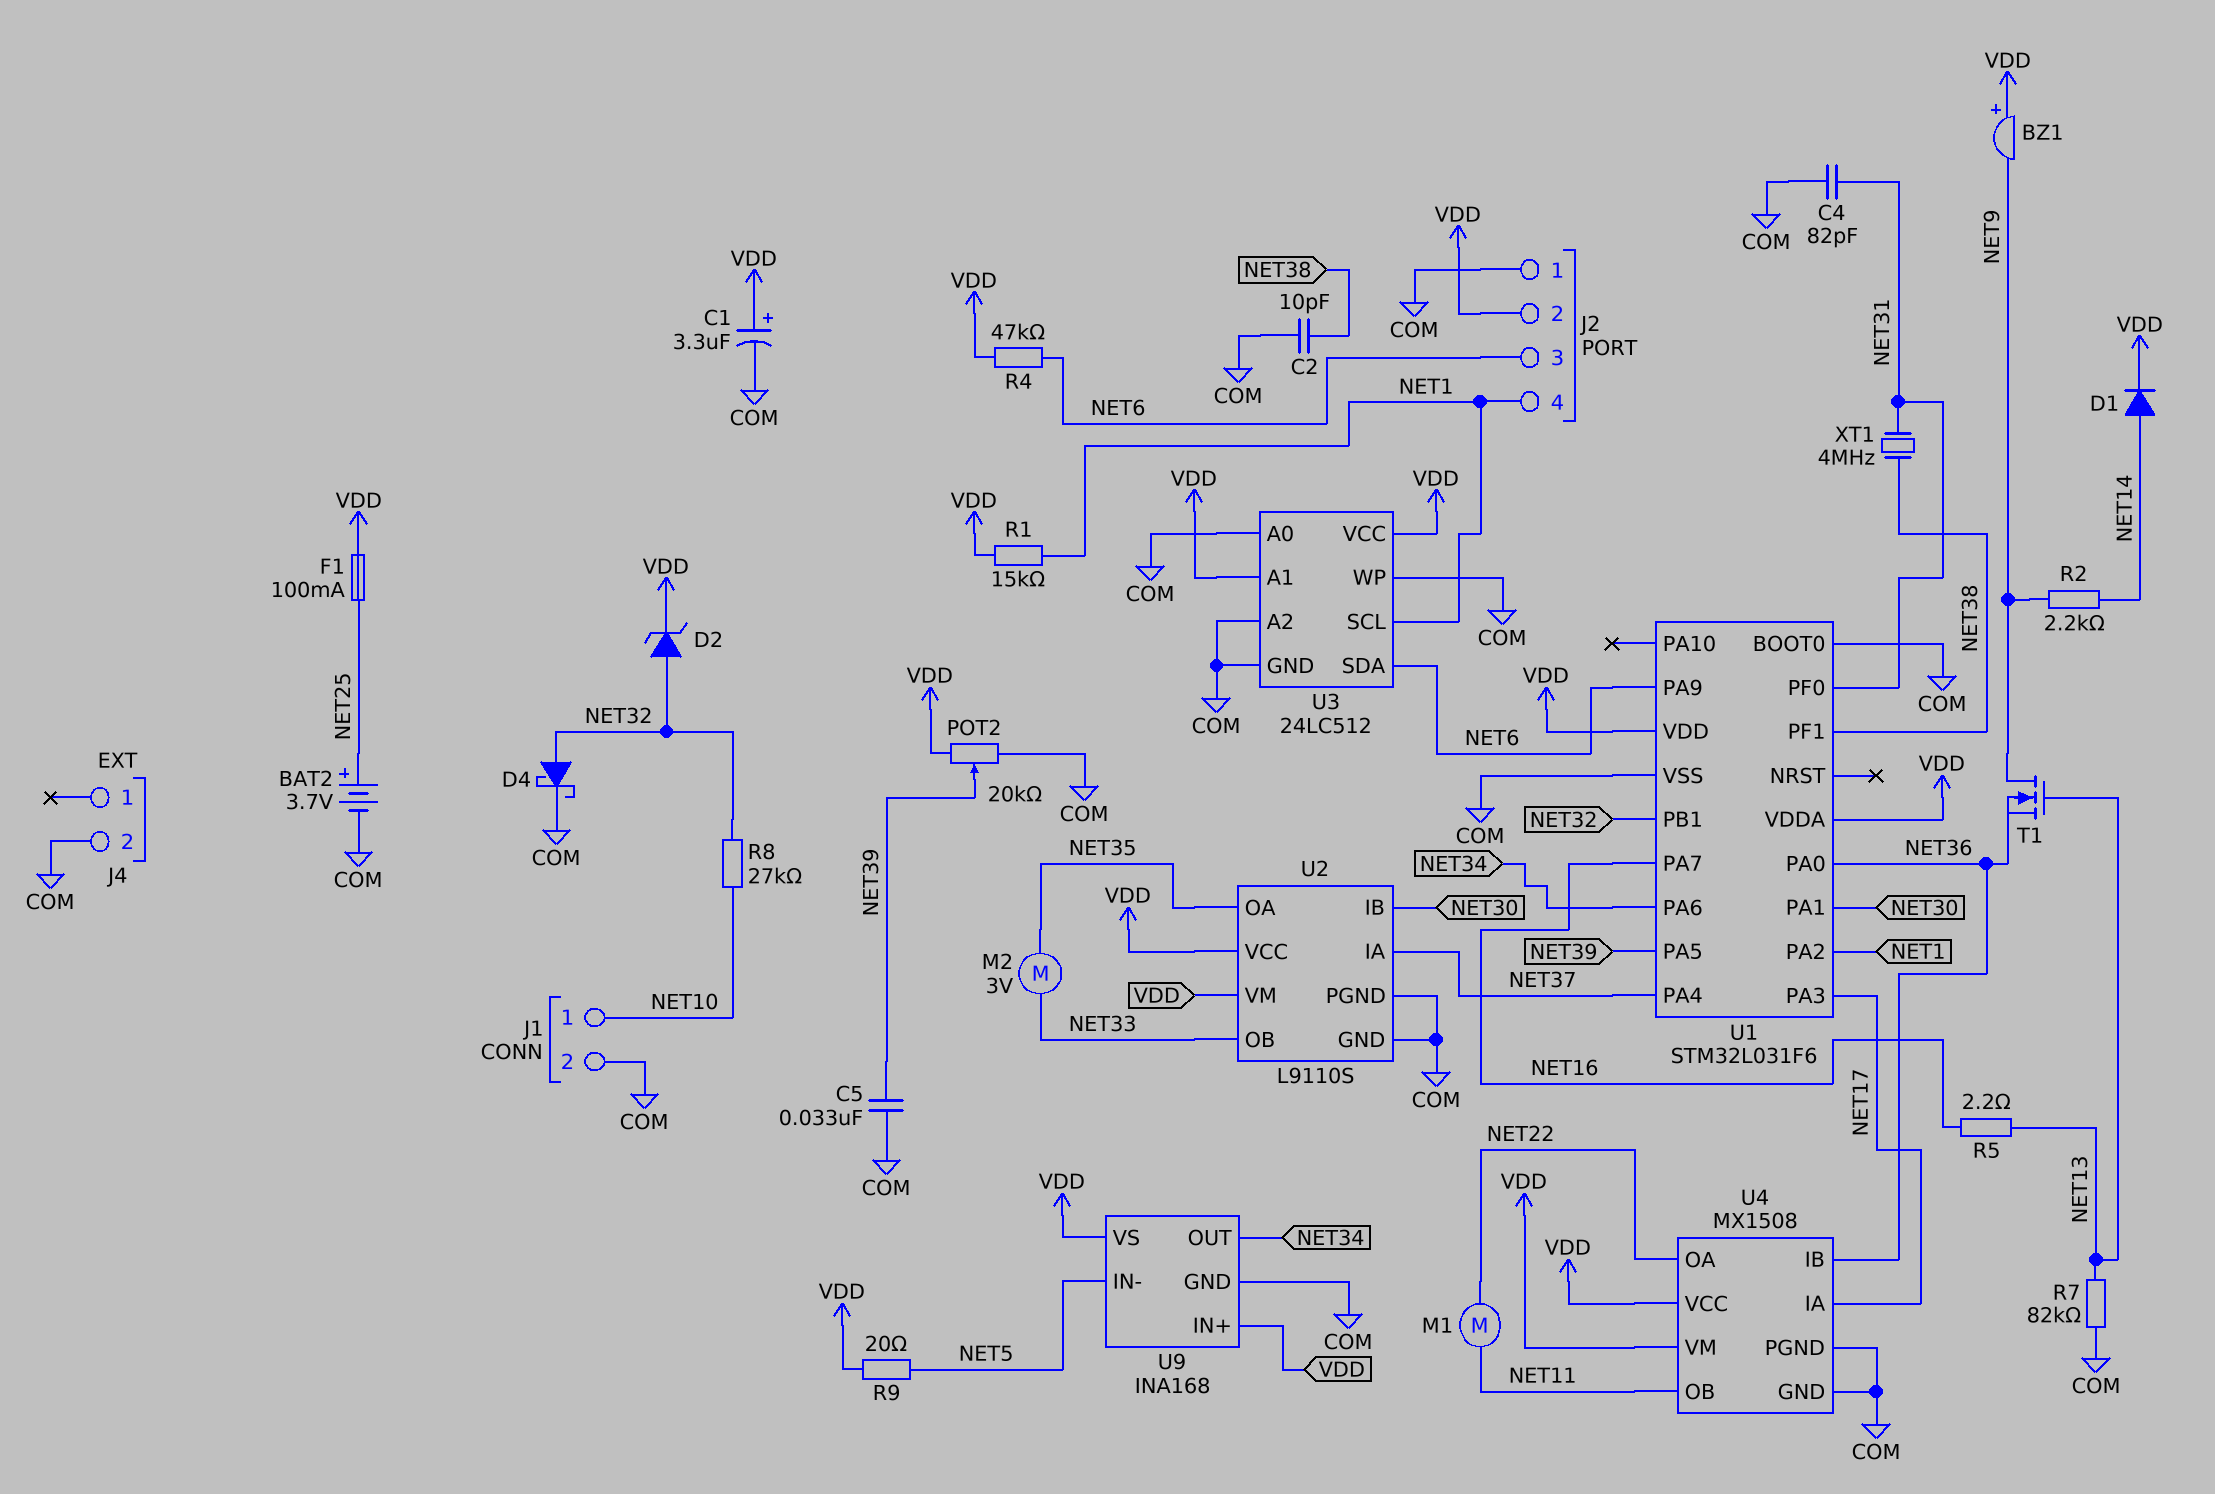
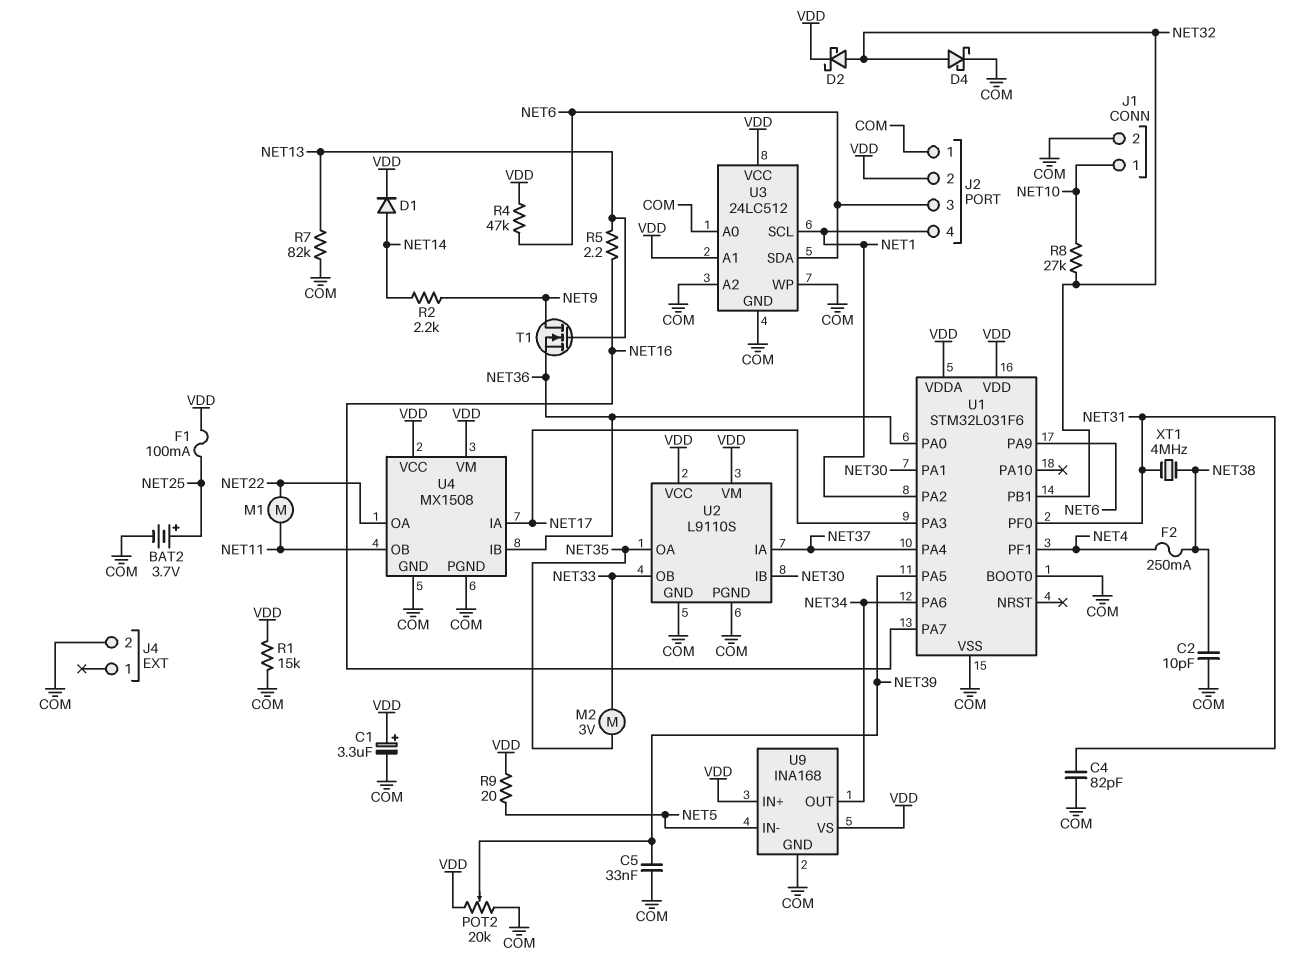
BZ1: buzzer (plus VDD, minus NET9) -> none
D2: zener (A NET32, K VDD) -> schottky (A NET32, K VDD)
F2: none -> 250mA (NET4, NET38)
R1: 15k (NET1, VDD) -> 15k (COM, VDD)
U1 pin PF1: NET38 -> NET4

